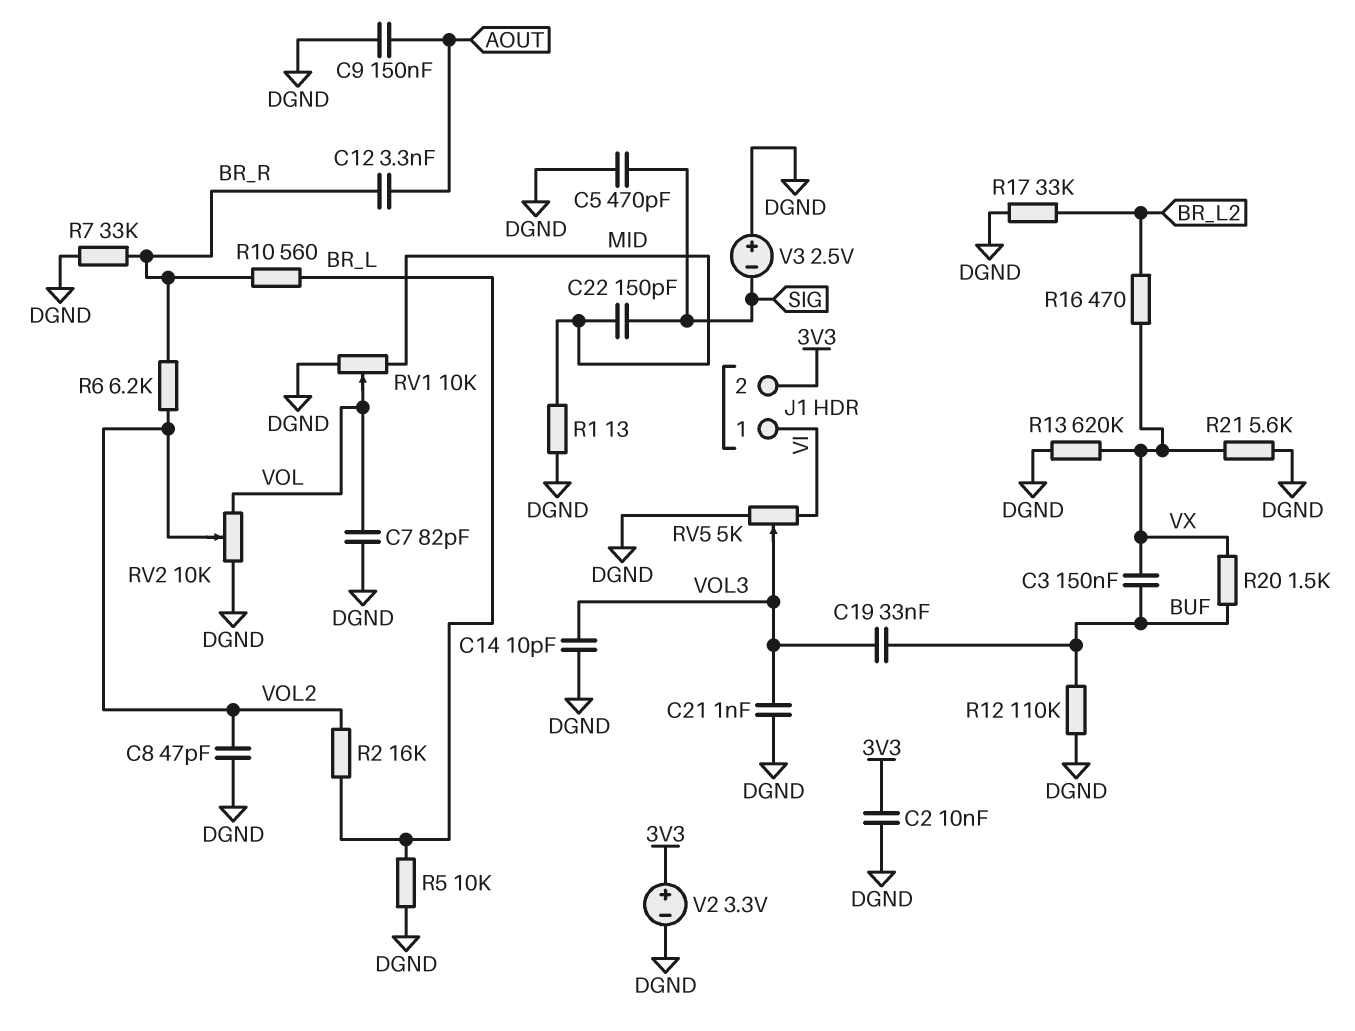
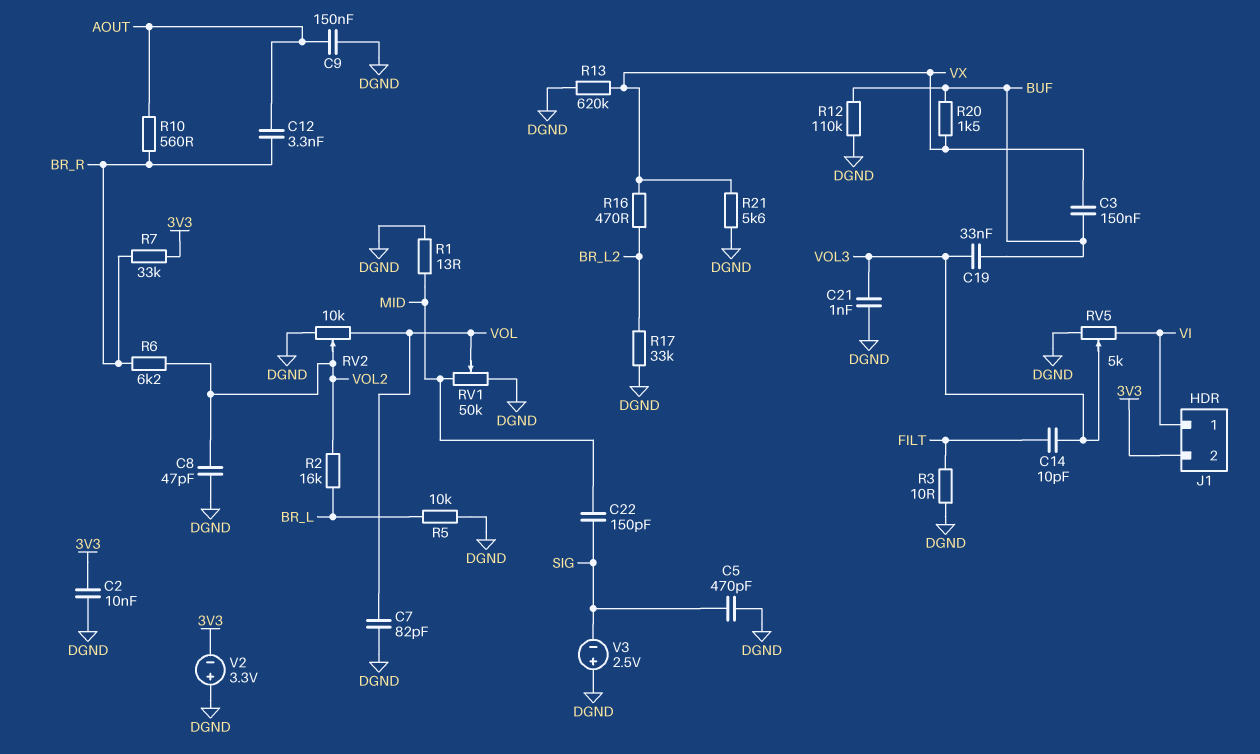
C14: 10pF (DGND, VOL3) -> 10pF (FILT, VOL3)
R3: none -> 10 (DGND, FILT)
R7: 33k (BR_R, DGND) -> 33k (3V3, BR_R)
R10: 560 (BR_L, BR_R) -> 560 (AOUT, BR_R)
RV1: 10k (DGND, MID, wiper VOL) -> 50k (DGND, MID, wiper VOL)
V2: 3.3V (plus 3V3, minus DGND) -> 3.3V (plus DGND, minus 3V3)

